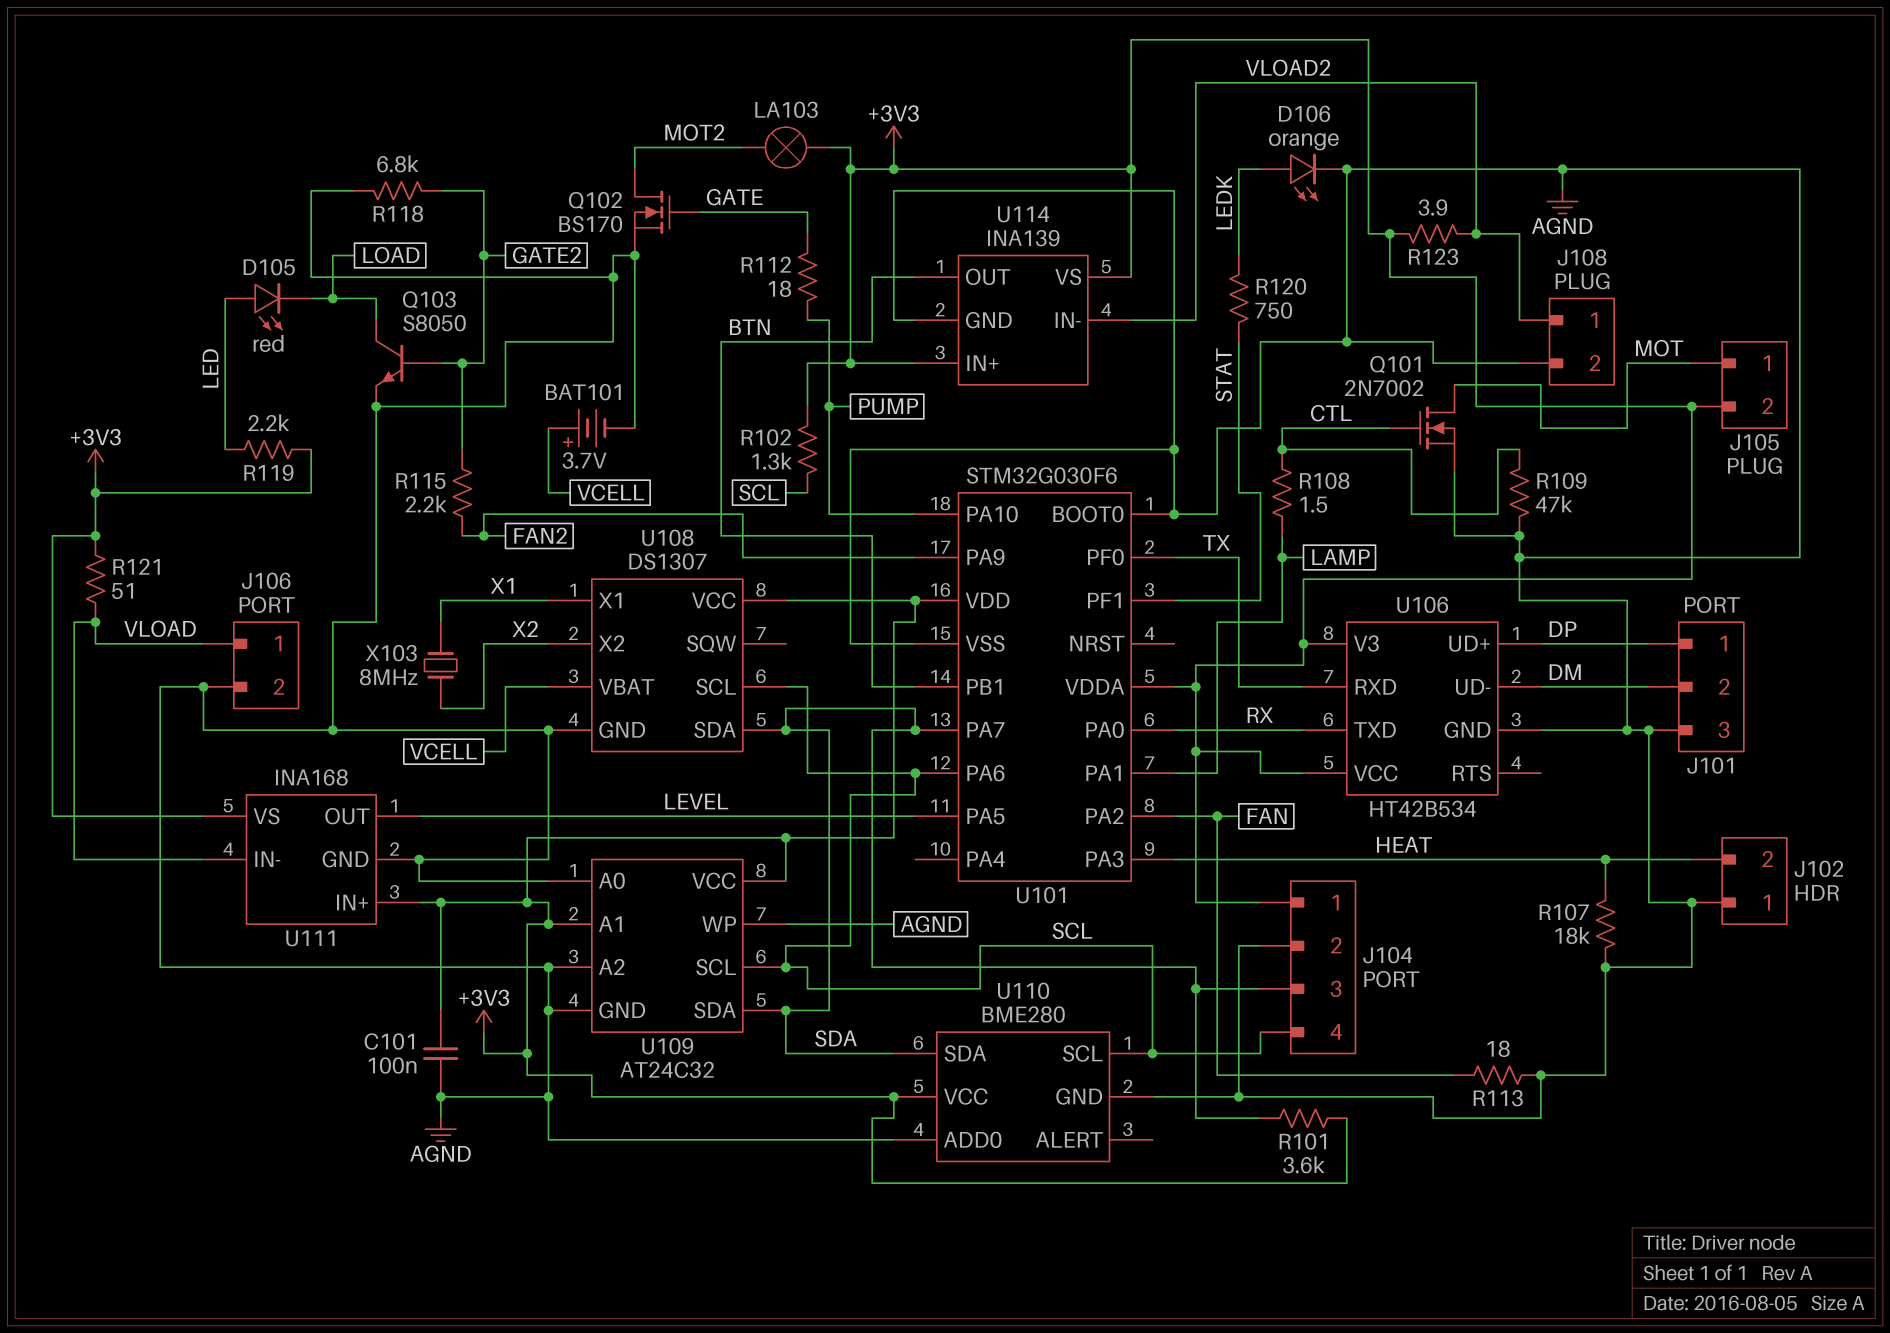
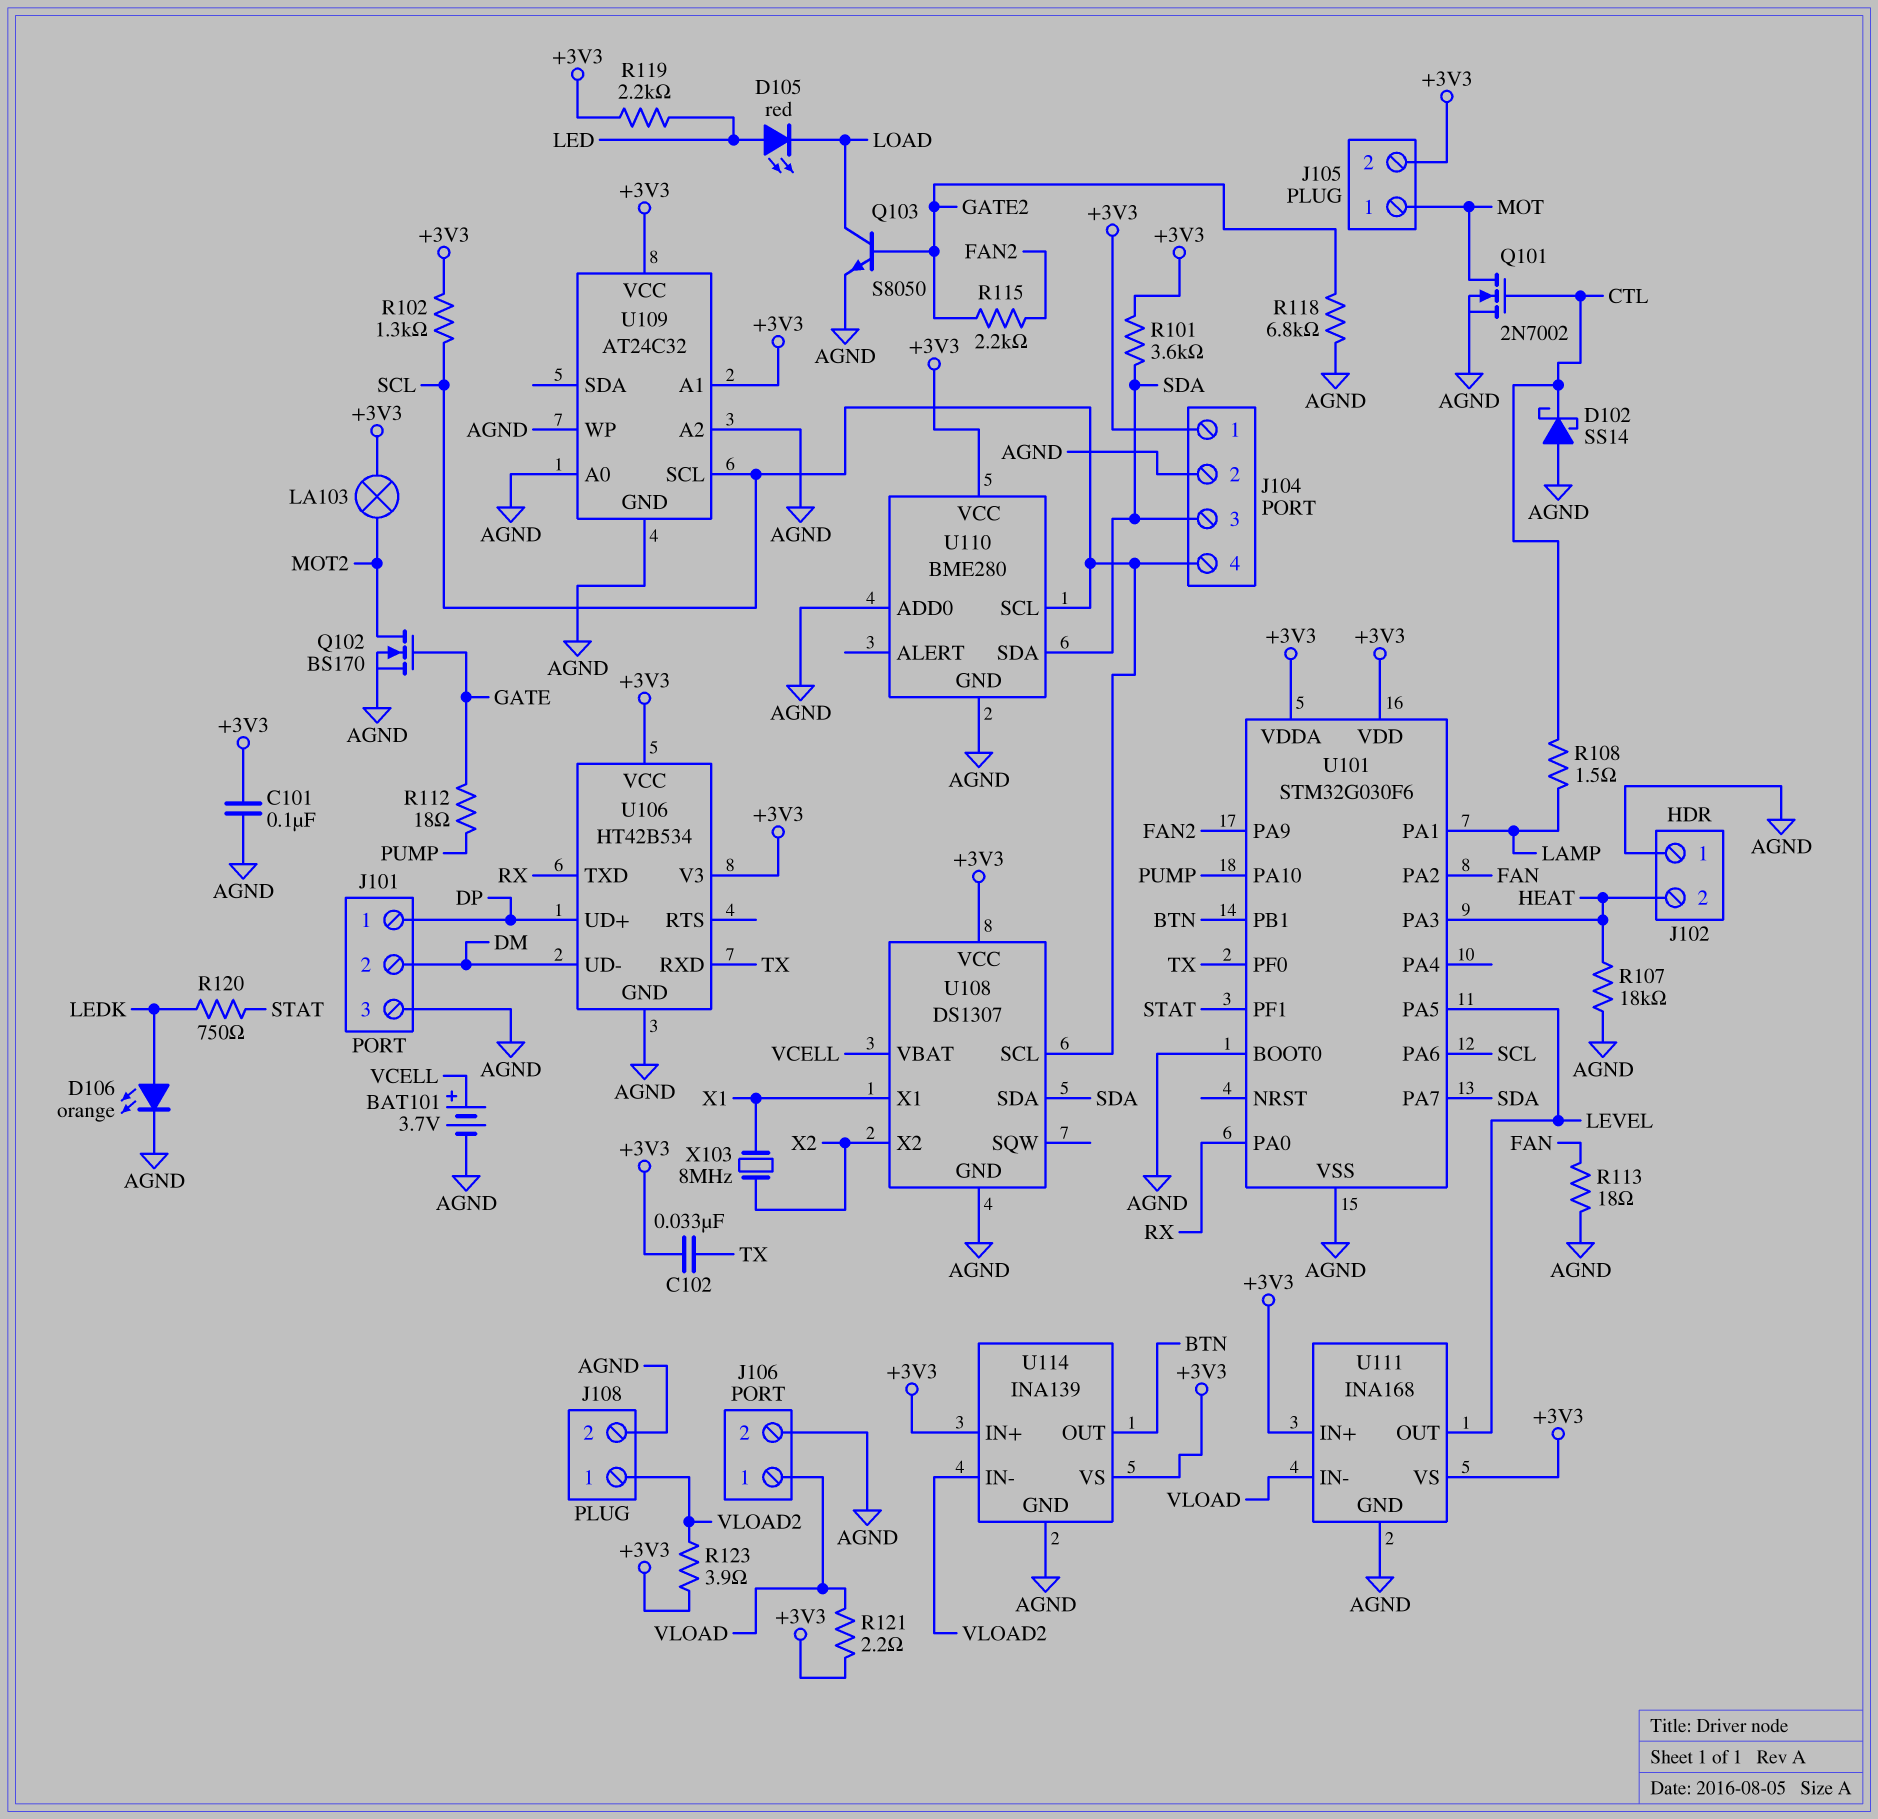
C102: none -> 33nF (+3V3, TX)
D102: none -> schottky SS14 (A AGND, K CTL)
R109: 47k (AGND, CTL) -> none
R121: 51 (+3V3, VLOAD) -> 2.2 (+3V3, VLOAD)
U109 pin SDA: SDA -> none

